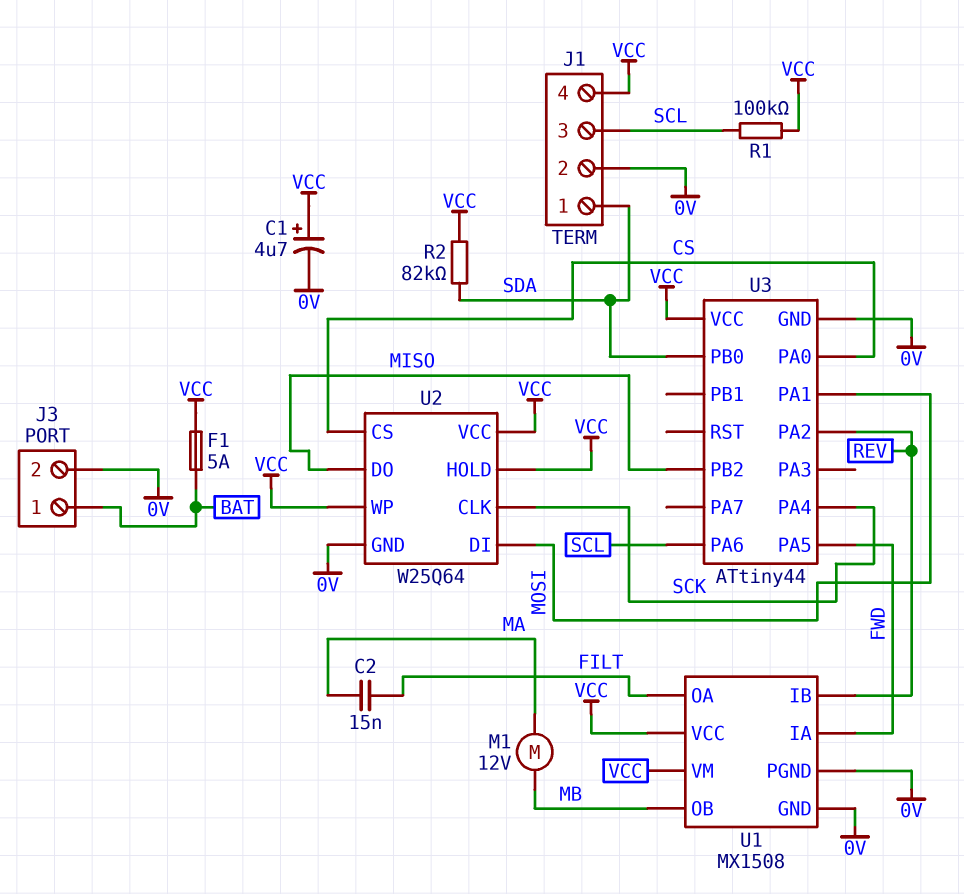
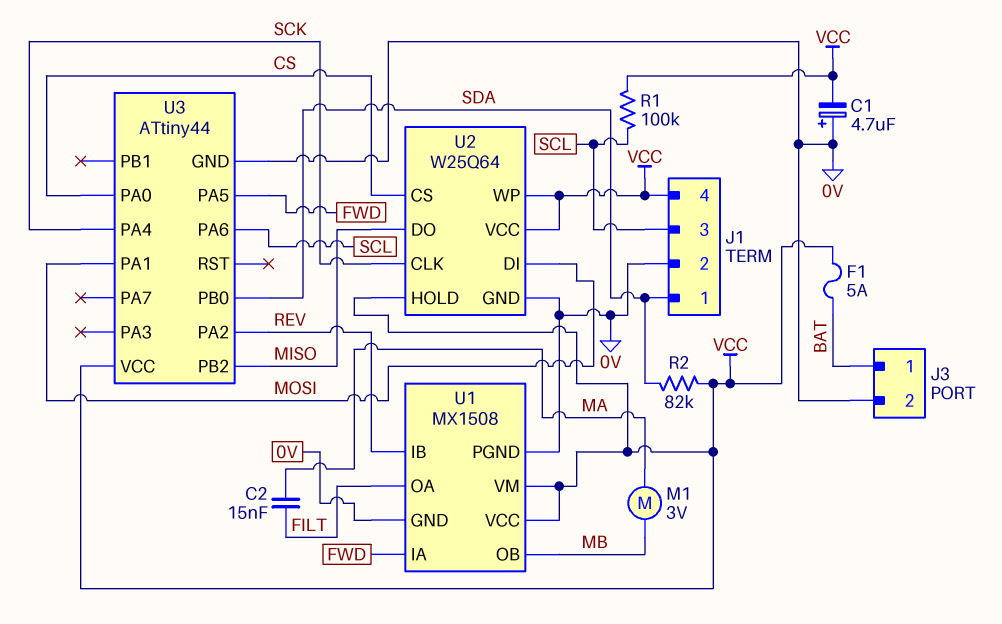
C1: 4.7uF (plus VCC, minus 0V) -> 4.7uF (plus 0V, minus VCC)
M1: motor 12V (MA, MB) -> motor 3V (MA, MB)

